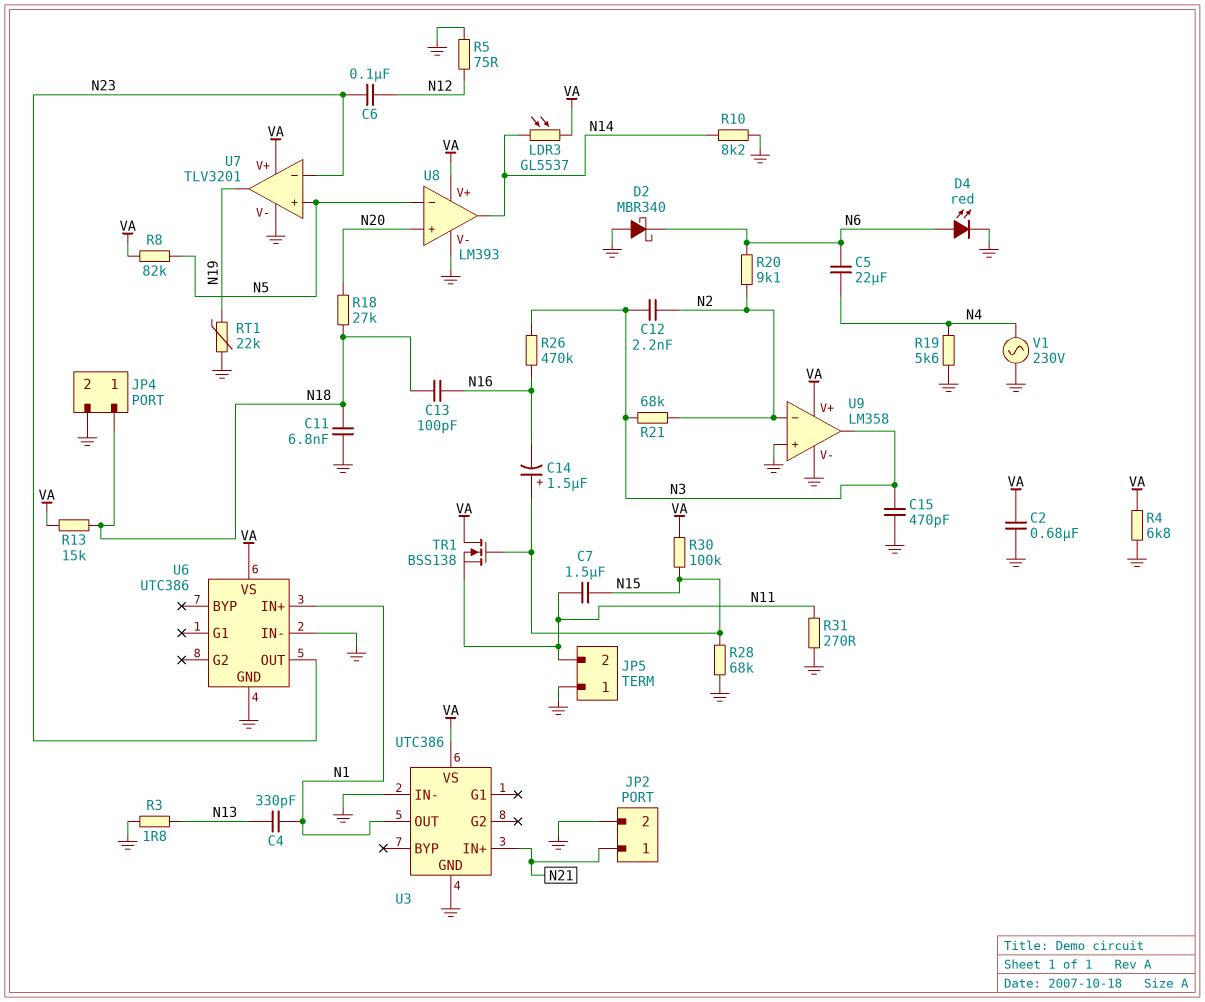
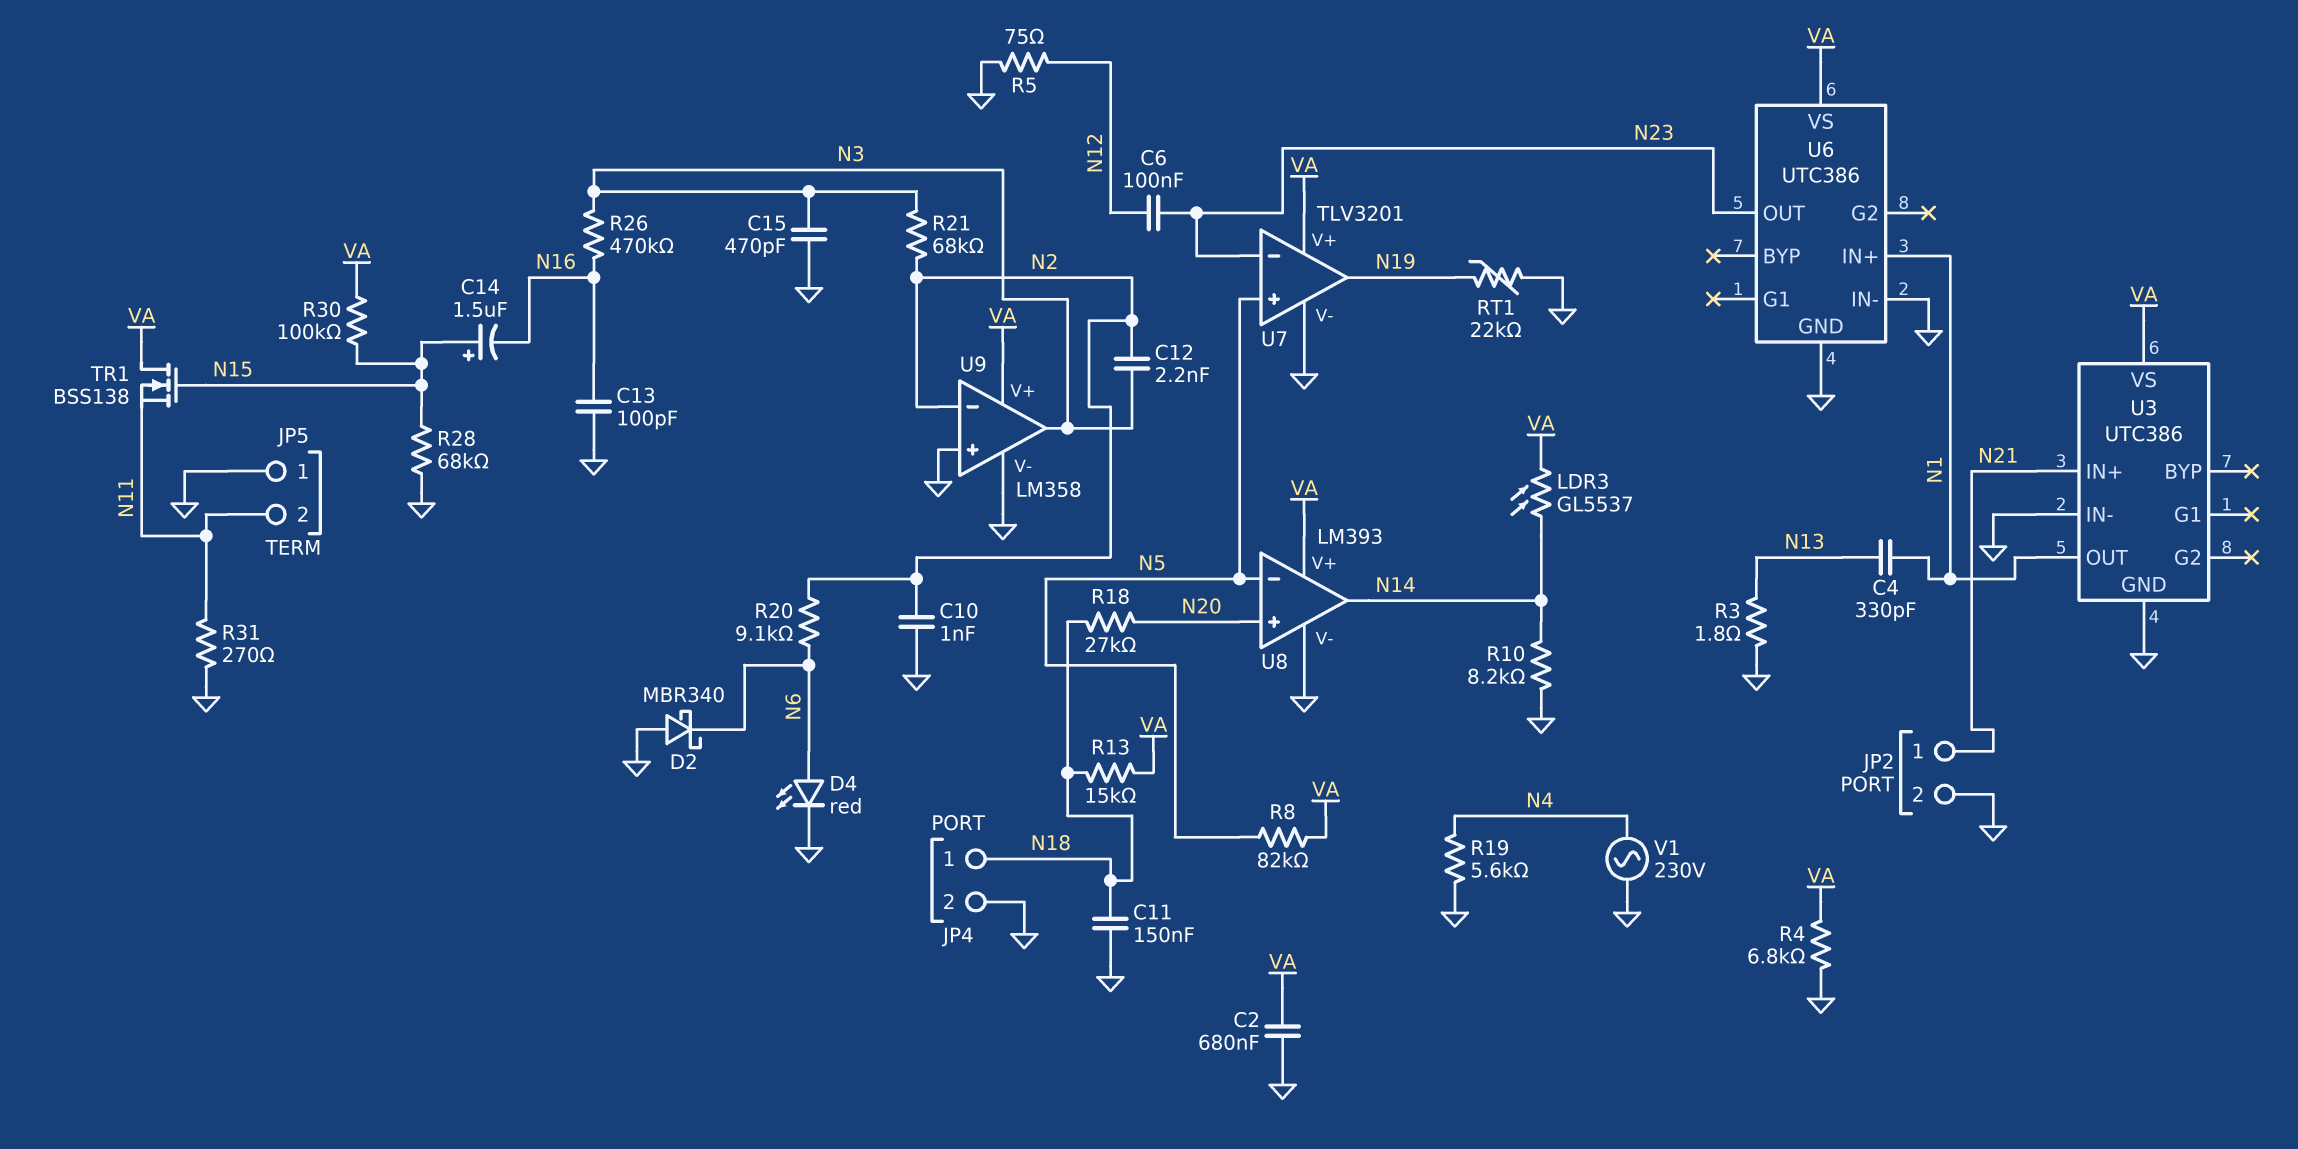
C5: 22uF (N4, N6) -> none
C7: 1.5uF (N11, N15) -> none
C10: none -> 1nF (GND, N2)
C11: 6.8nF (GND, N18) -> 150nF (GND, N18)
C13: 100pF (N16, N18) -> 100pF (GND, N16)

